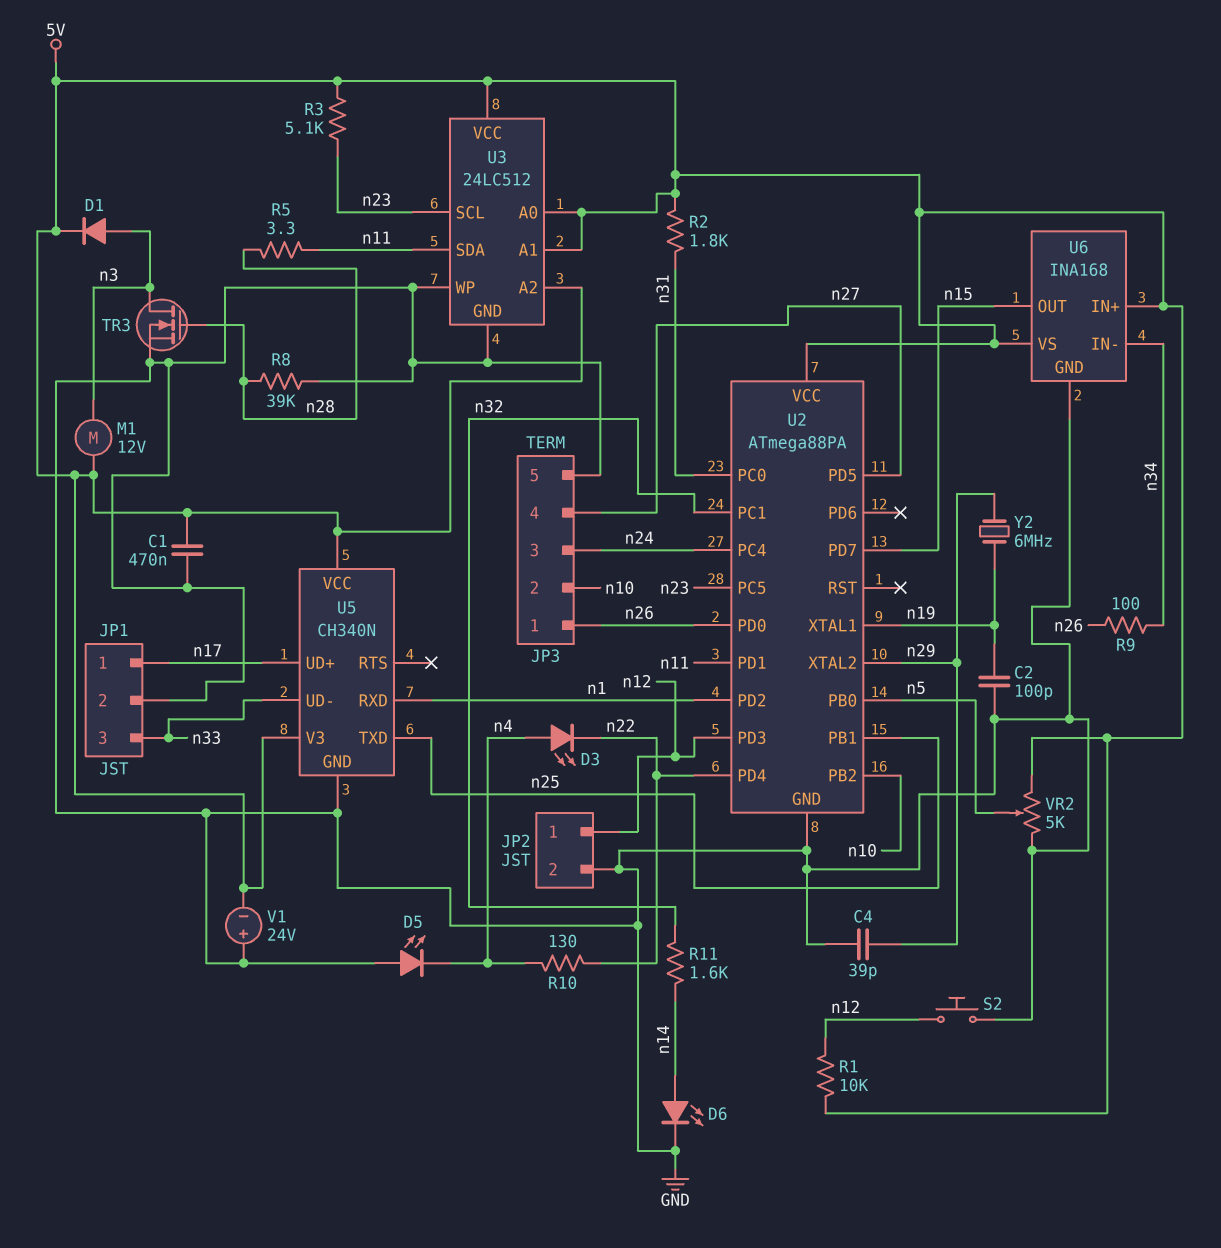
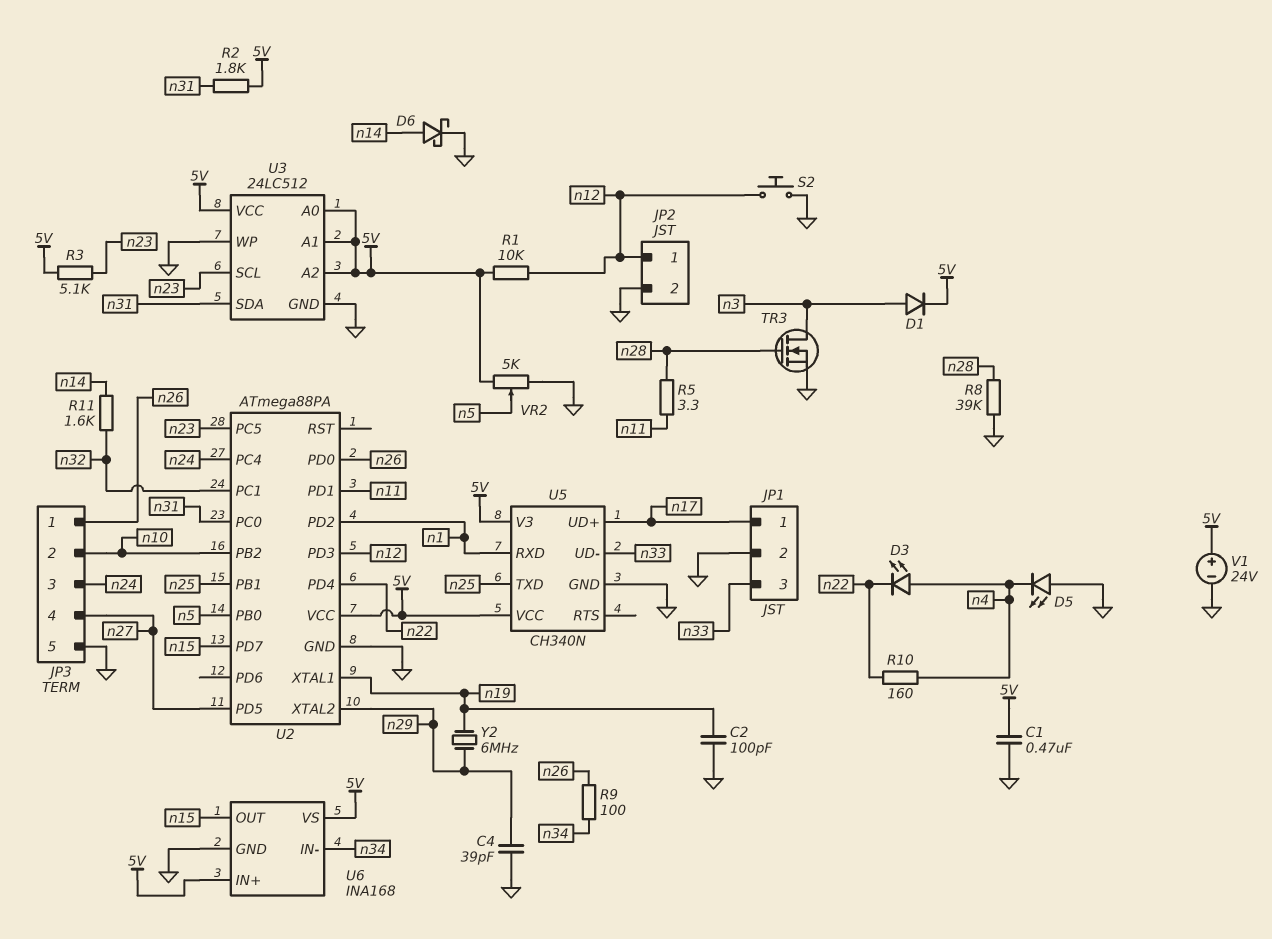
D6: LED (A n14, K GND) -> schottky (A n14, K GND)
M1: motor 12V (5V, n3) -> none
R10: 130 (n4, n22) -> 160 (n4, n22)
U3 pin SDA: n11 -> n31
V1: 24V (plus GND, minus 5V) -> 24V (plus 5V, minus GND)

